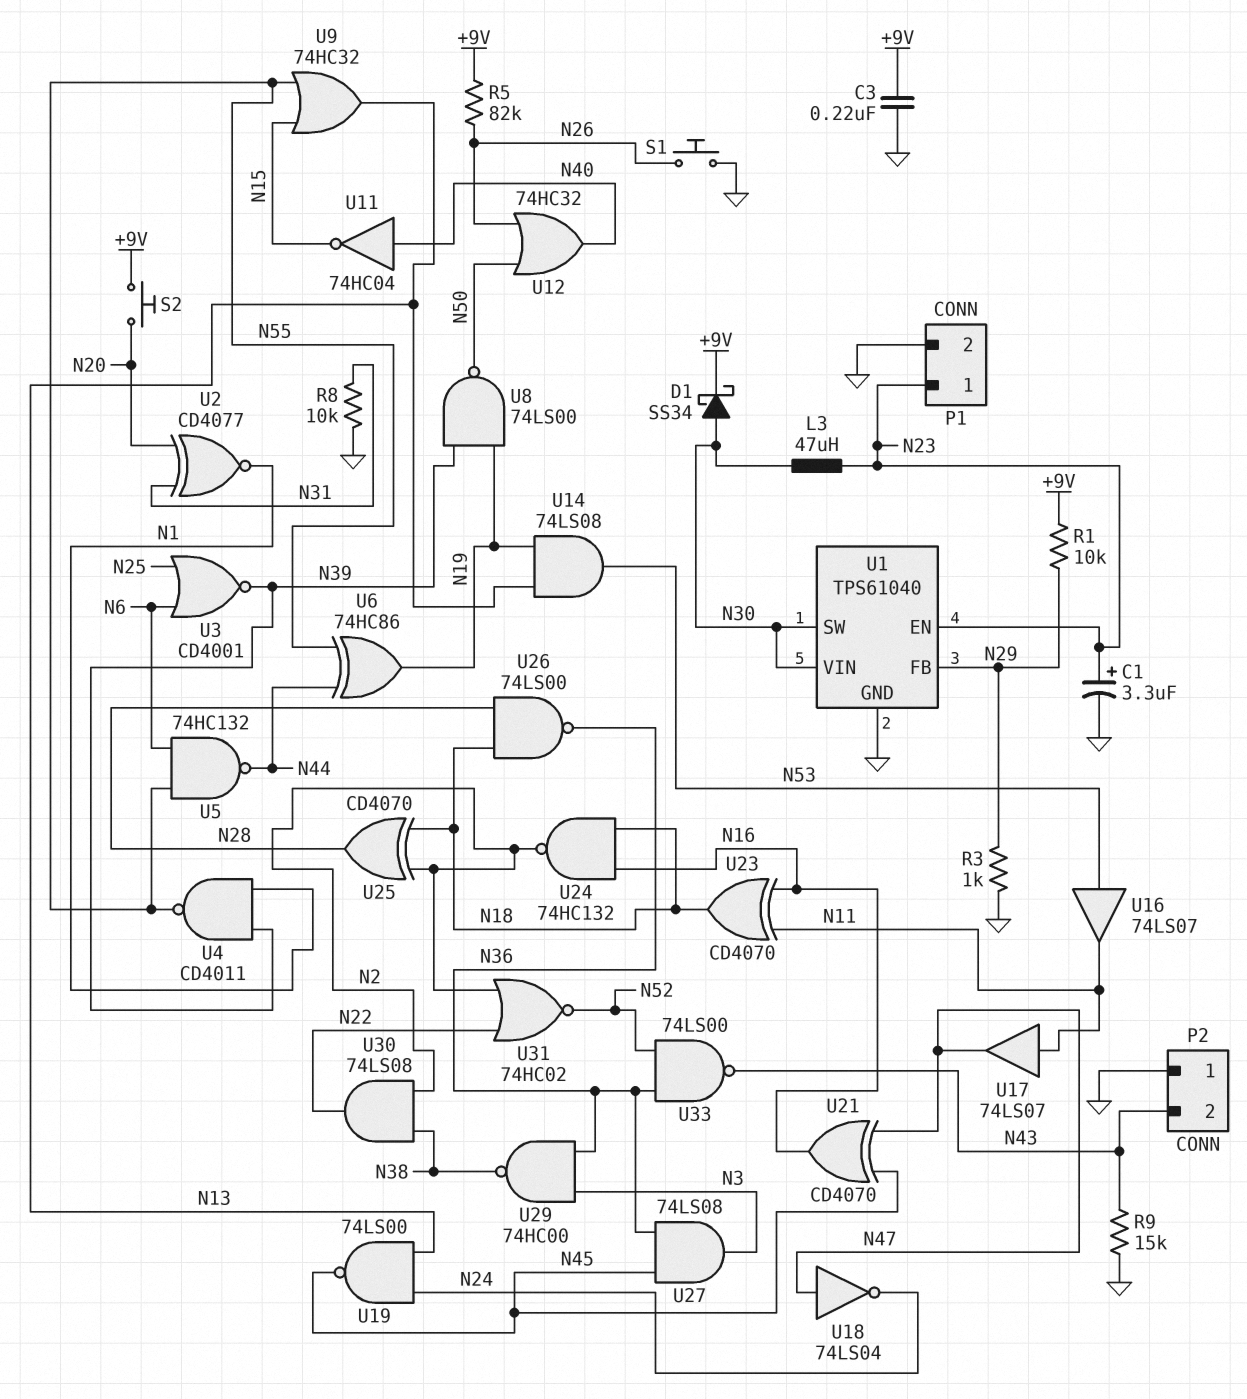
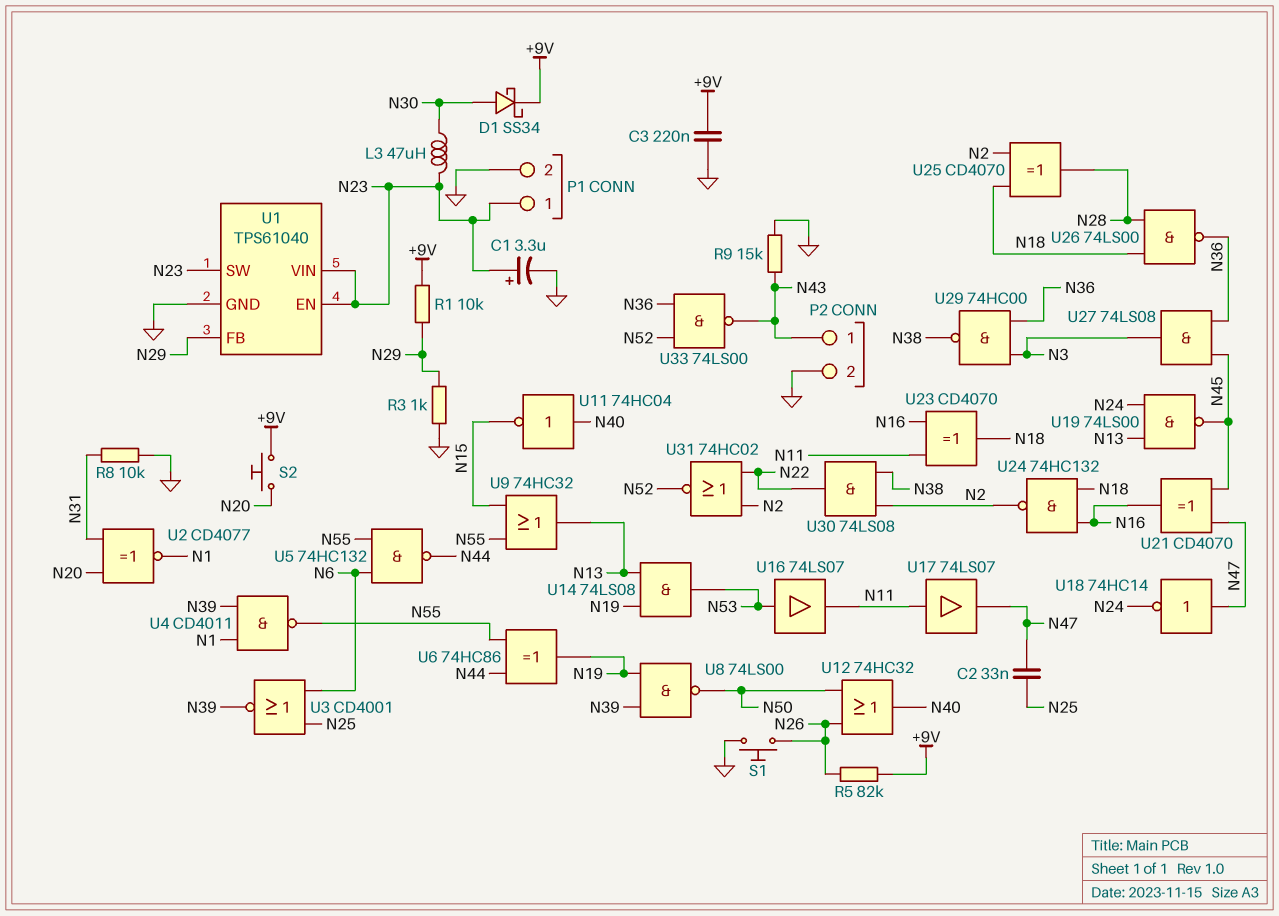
C2: none -> 33nF (N25, N47)
P2 pin 1: GND -> N43
P2 pin 2: N43 -> GND
U1 pin SW: N30 -> N23
U1 pin VIN: N30 -> N23
U18: NOT 74LS04 (in N47, out N24) -> NOT 74HC14 (in N47, out N24)

